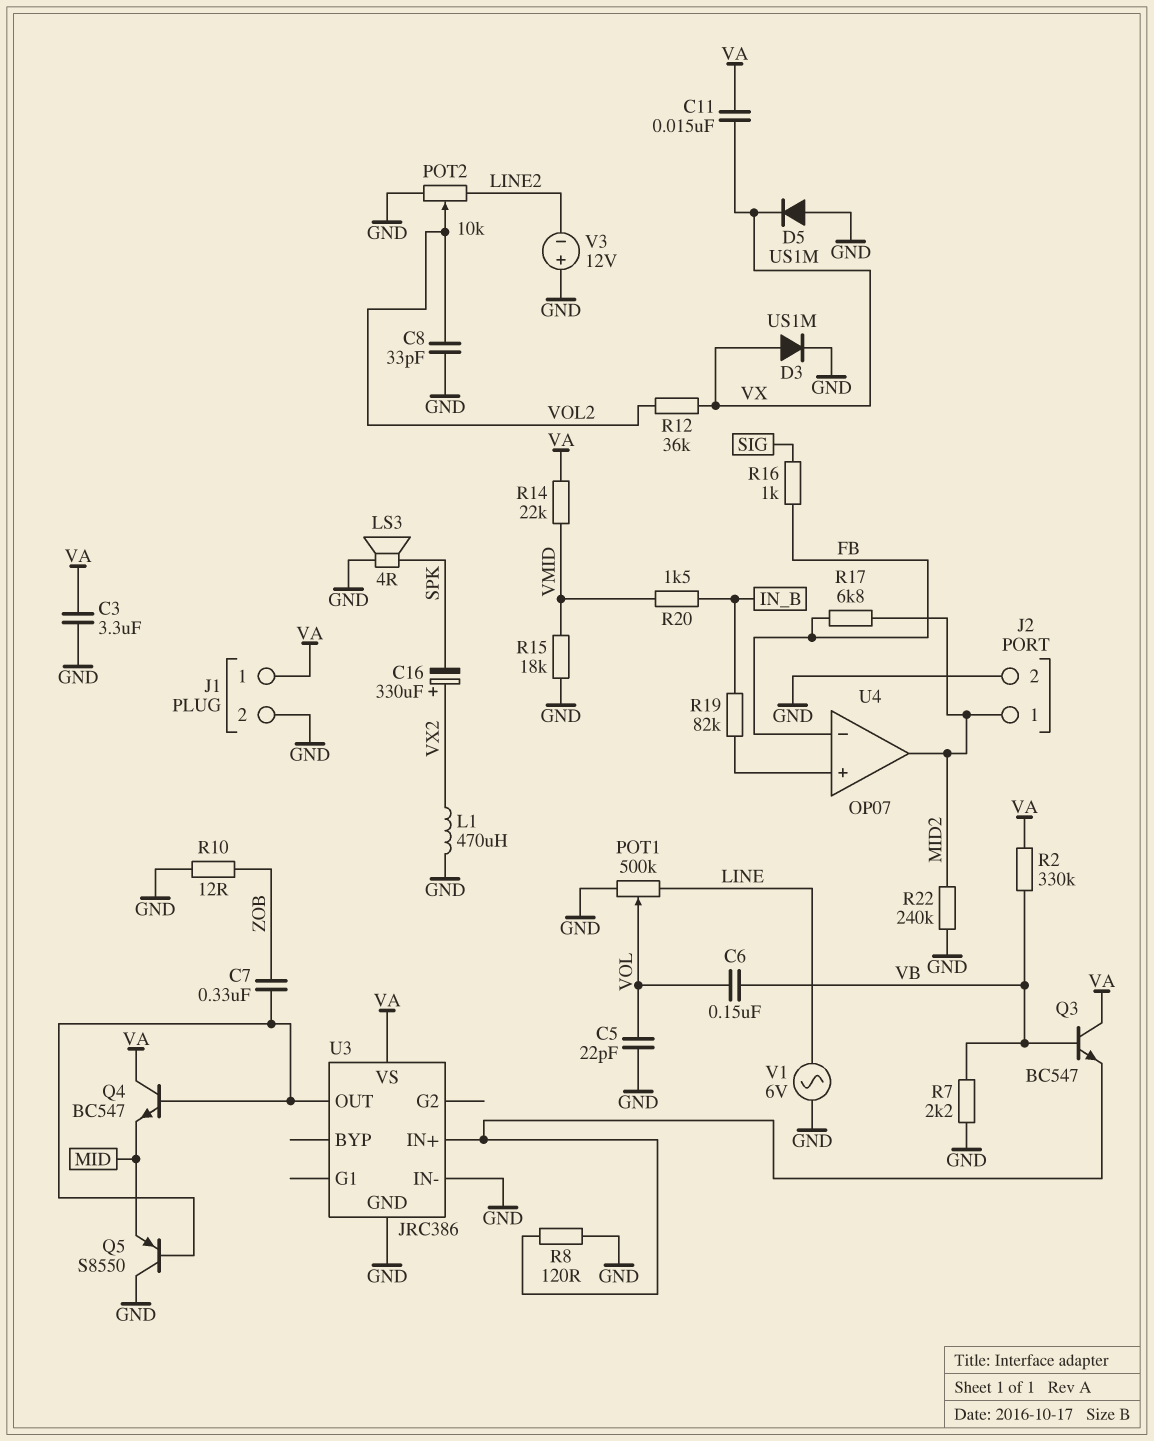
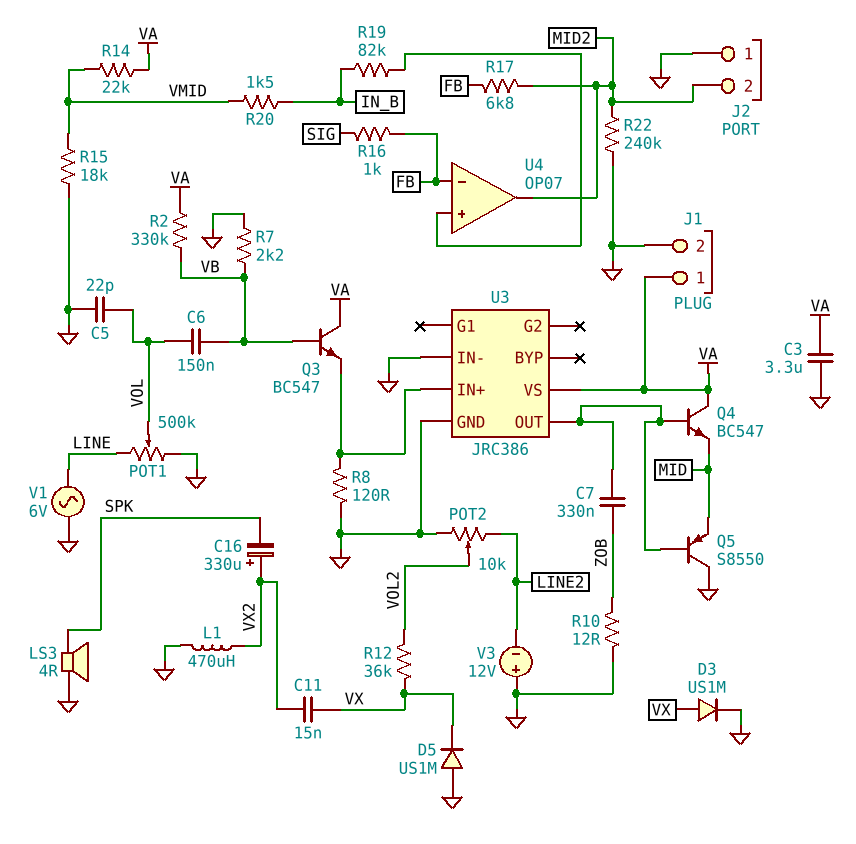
C8: 33pF (GND, VOL2) -> none
C11: 15nF (VA, VX) -> 15nF (VX, VX2)
J2 pin 1: MID2 -> GND
J2 pin 2: GND -> MID2

